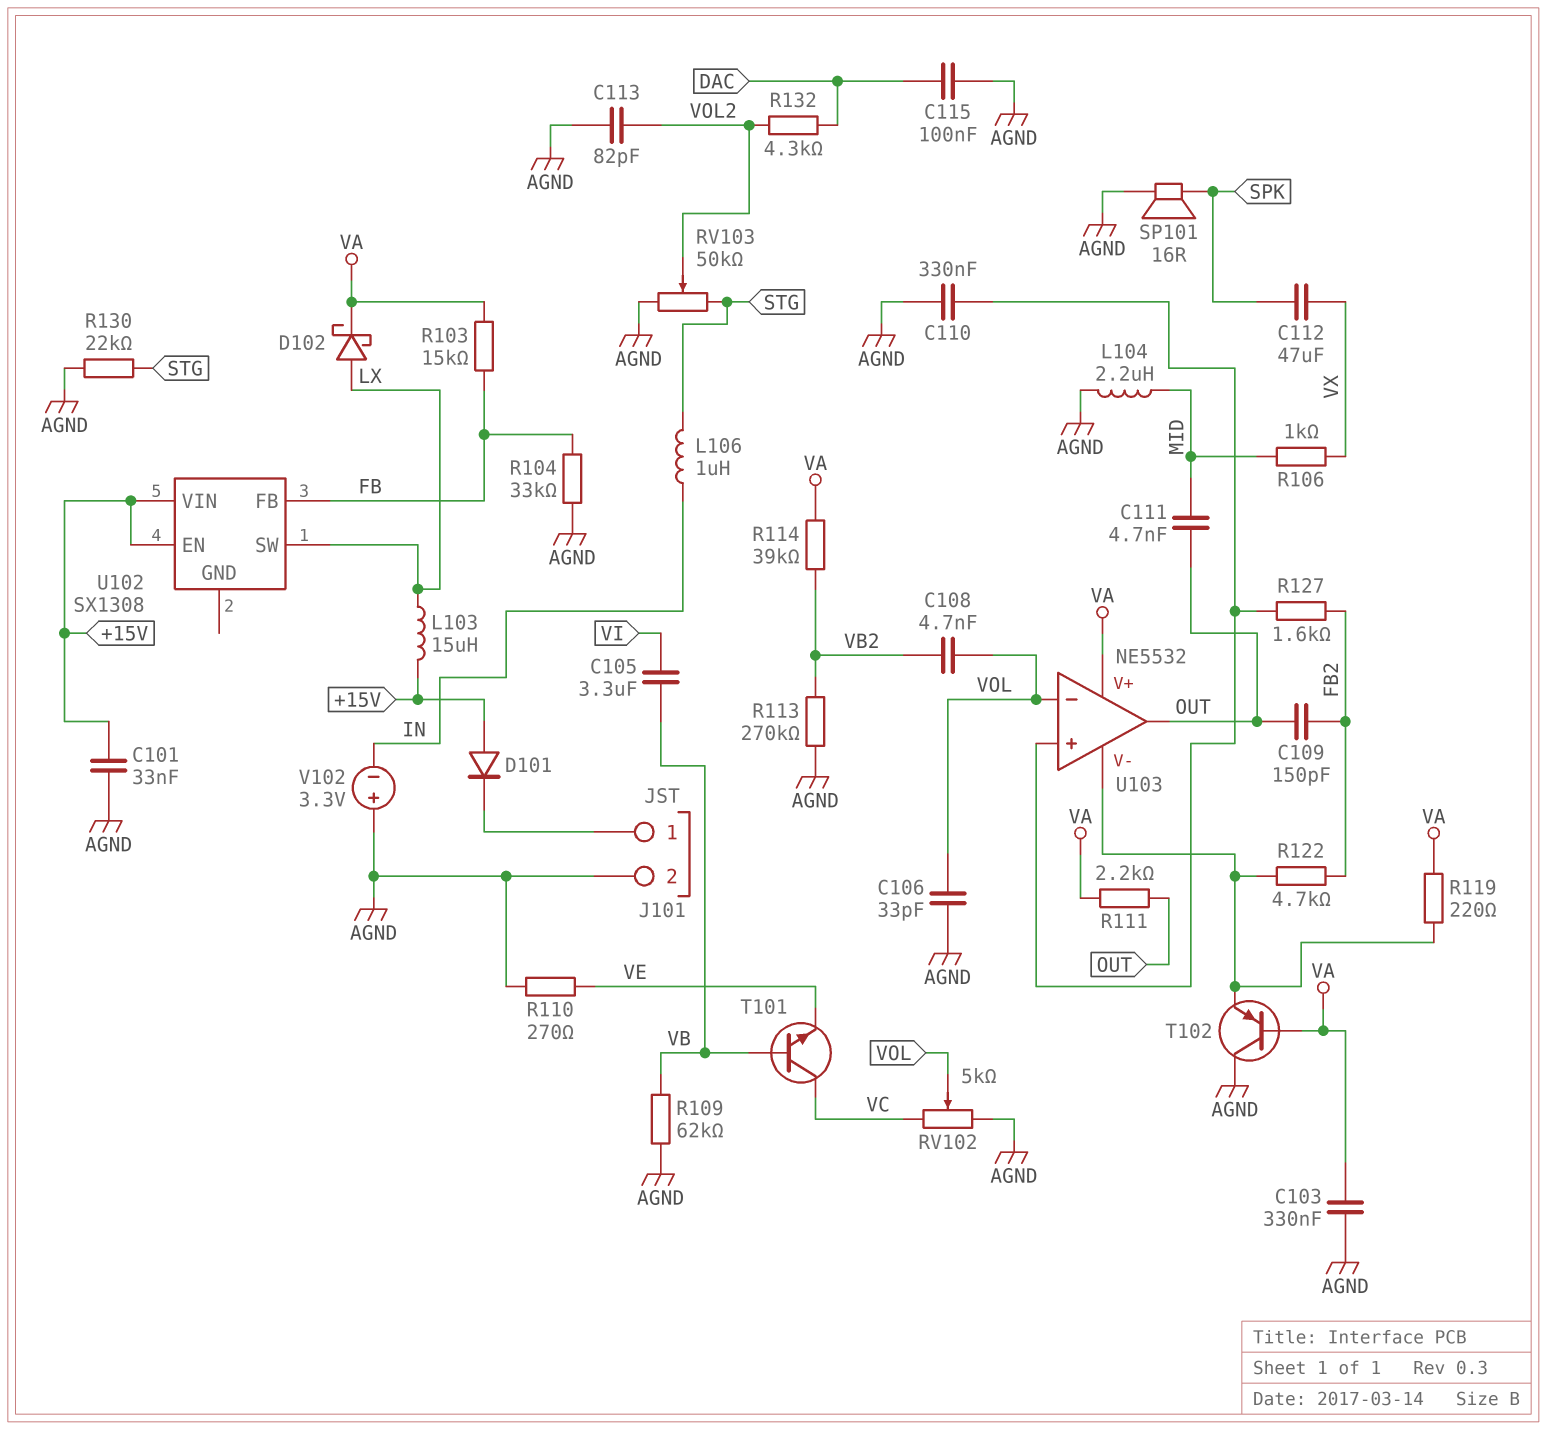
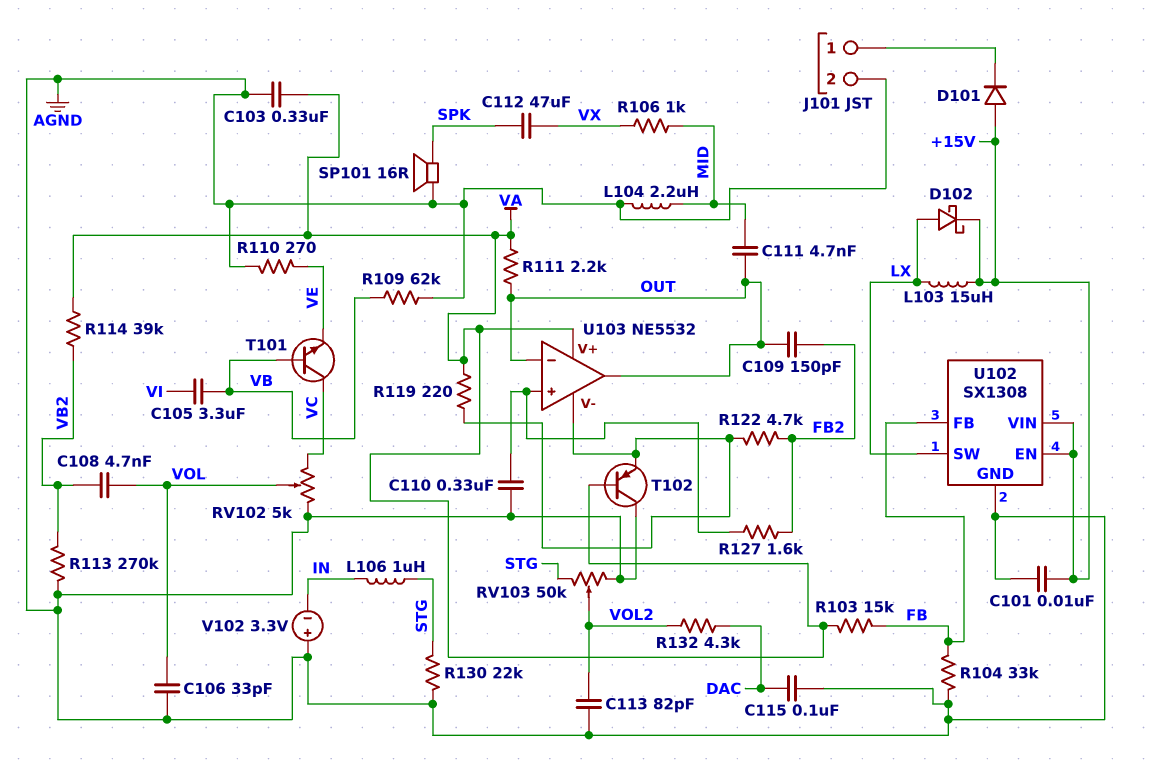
C101: 33nF (+15V, AGND) -> 10nF (+15V, AGND)
D102: schottky (A LX, K VA) -> schottky (A LX, K +15V)
U102 pin GND: none -> AGND
U103 pin in-: VOL -> OUT

